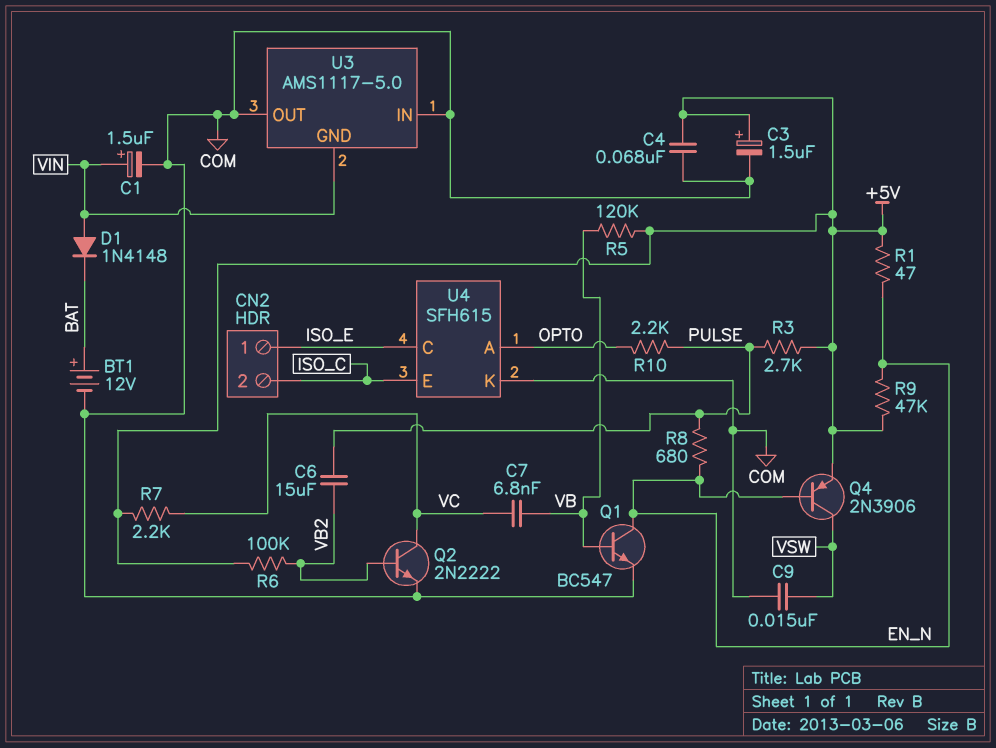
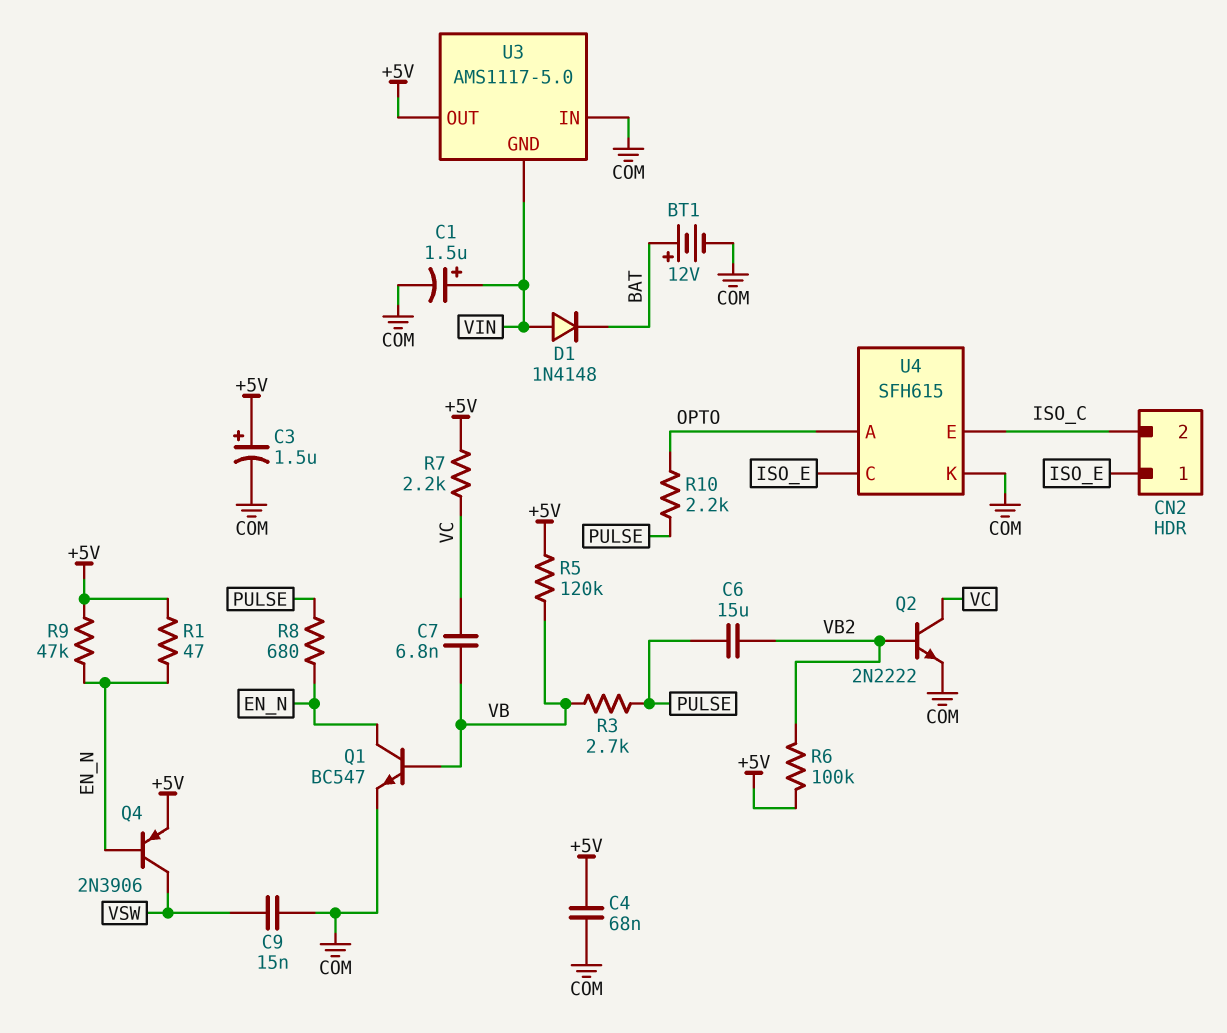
R3: 2.7k (+5V, PULSE) -> 2.7k (PULSE, VB)
U3 pin OUT: COM -> +5V

